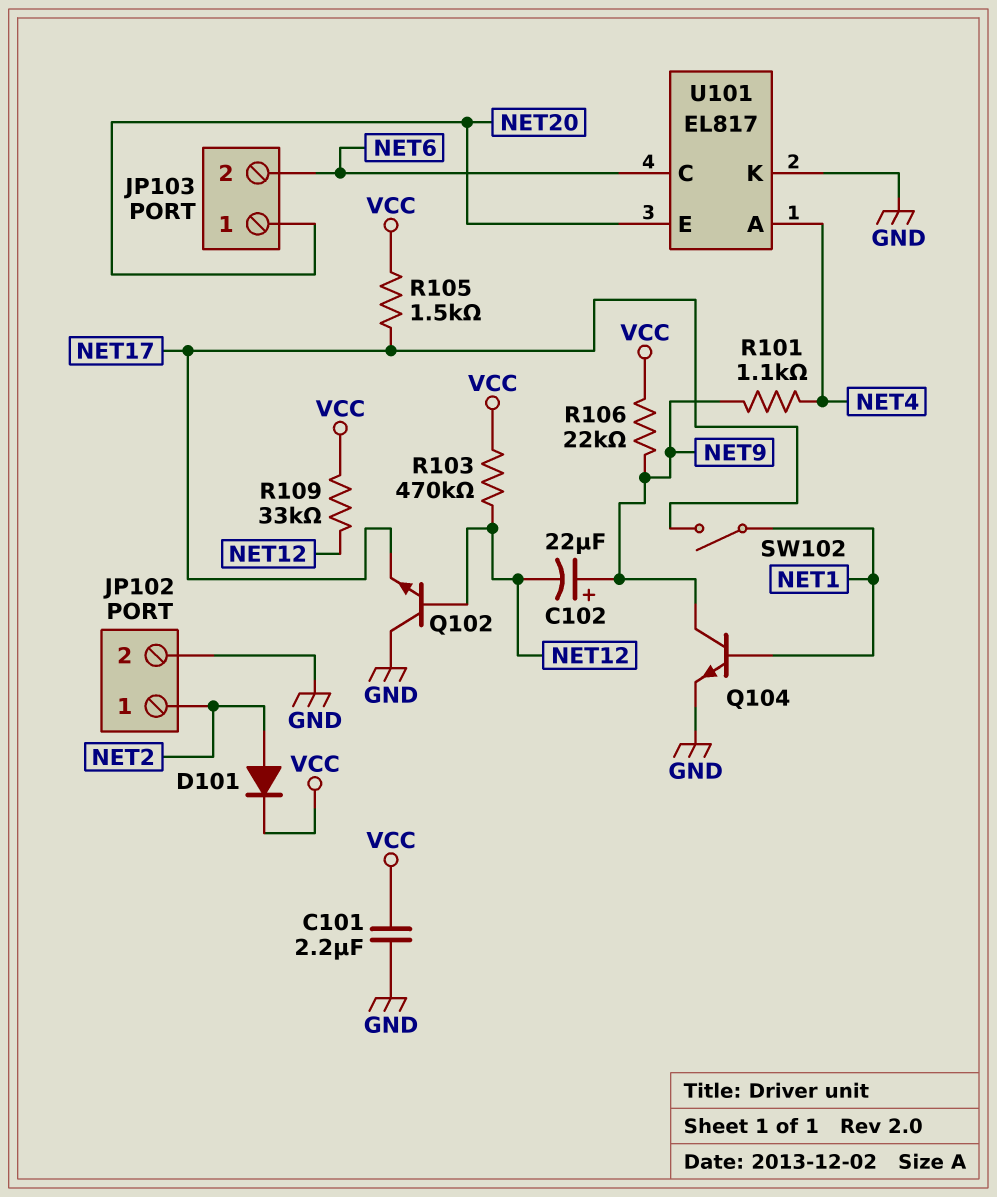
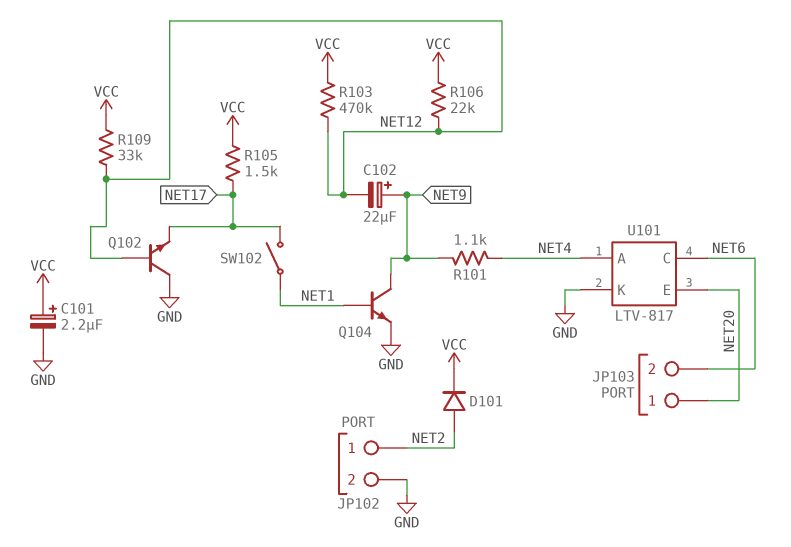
C101: 2.2uF (GND, VCC) -> 2.2uF (plus VCC, minus GND)
R106: 22k (NET9, VCC) -> 22k (NET12, VCC)
U101: EL817 -> LTV-817

